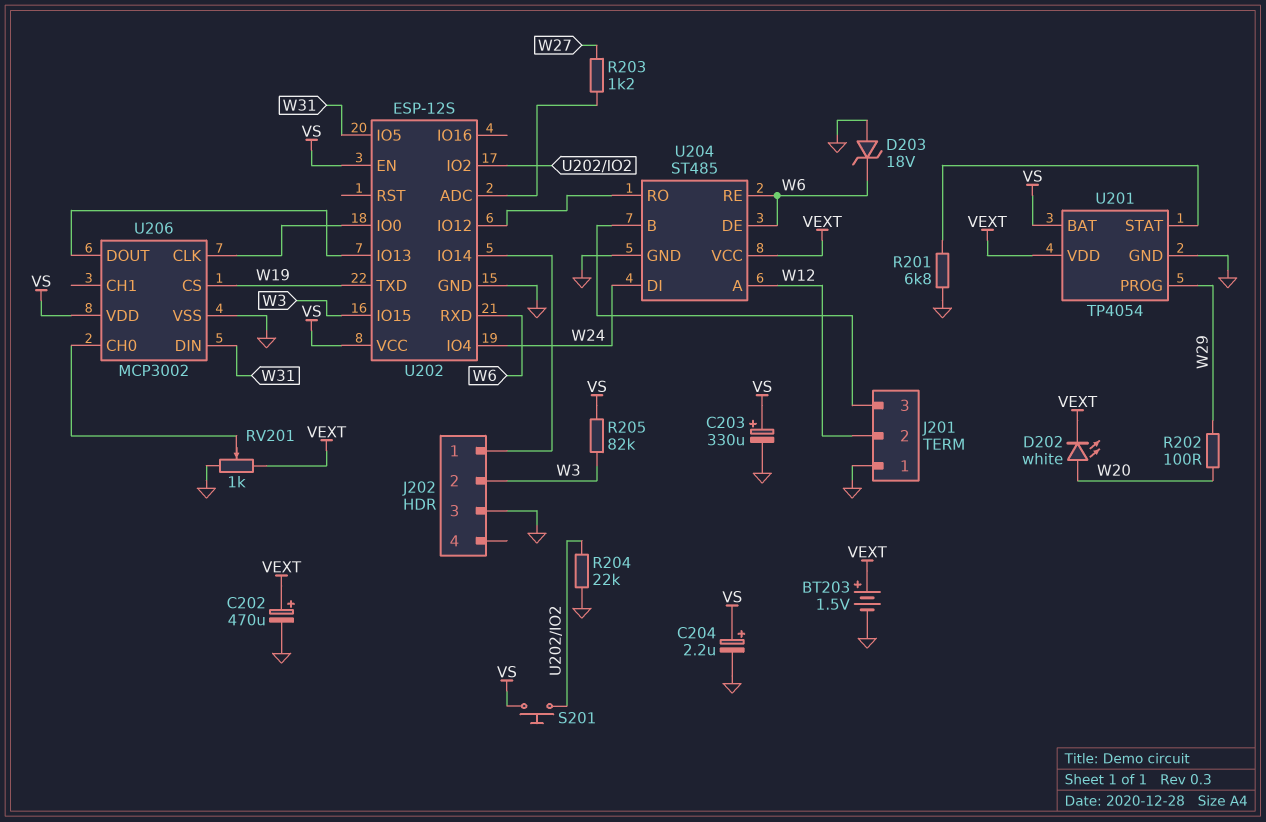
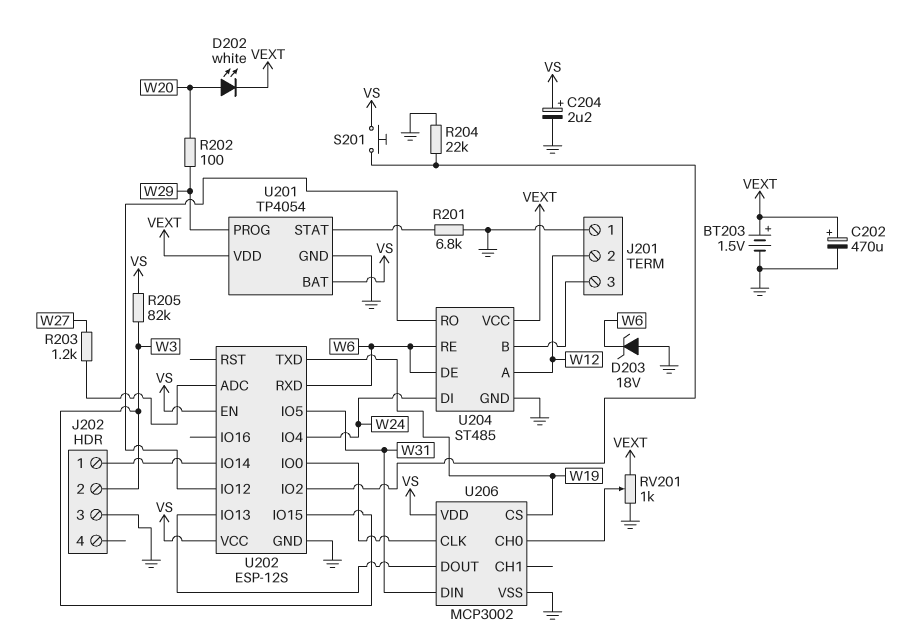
C203: 330uF (plus VS, minus GND) -> none

